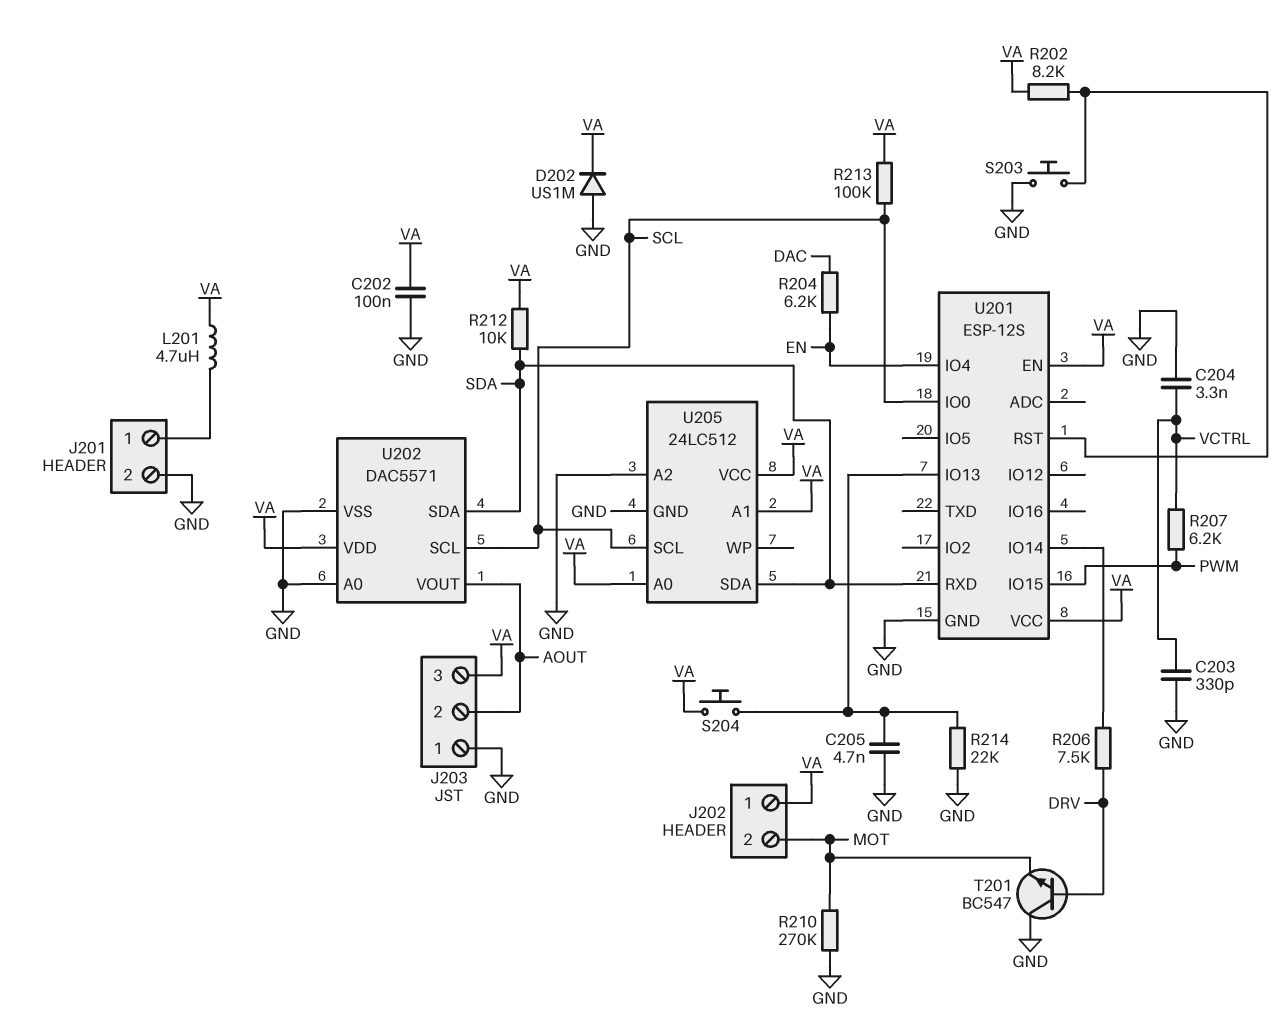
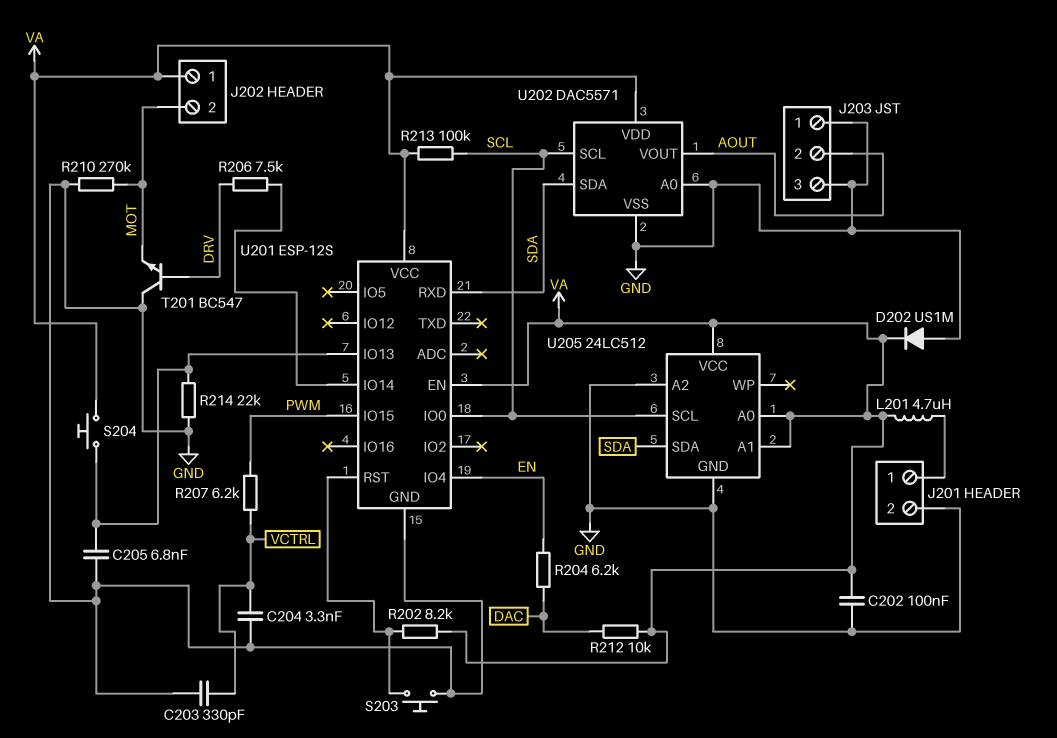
C205: 4.7nF (GND, U201/IO13) -> 6.8nF (GND, U201/IO13)
J203 pin 3: VA -> GND
R212: 10k (SDA, VA) -> 10k (DAC, VA)

